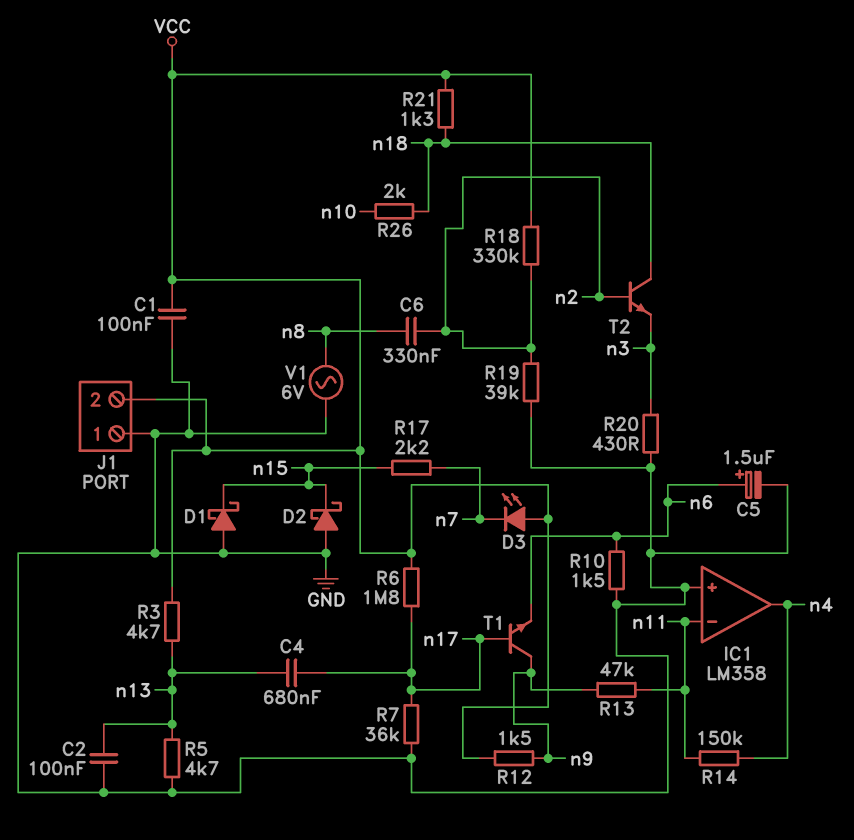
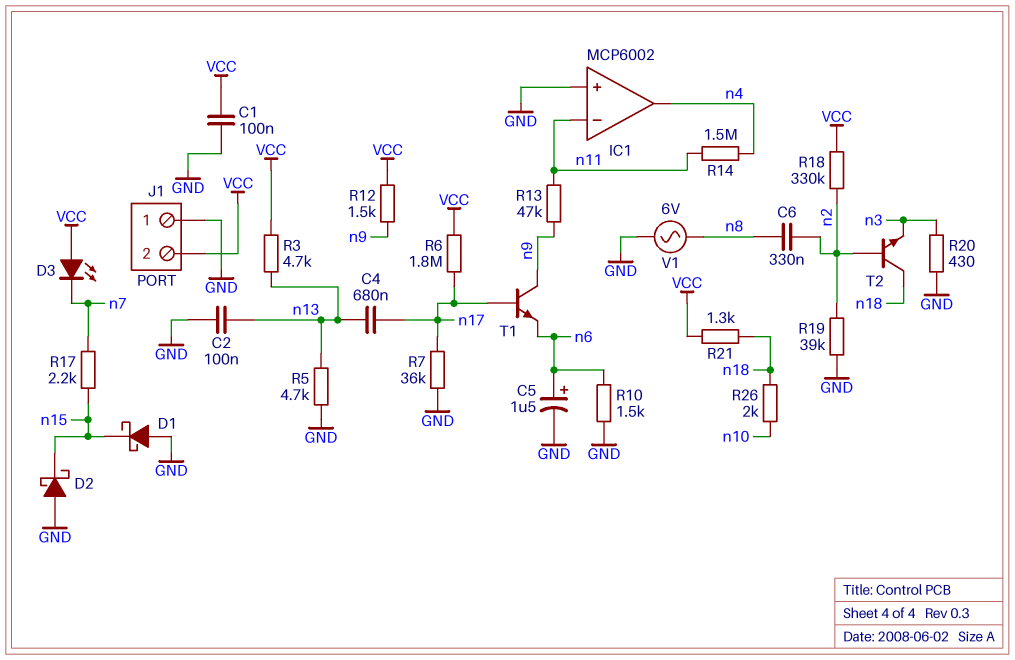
IC1: LM358 -> MCP6002
R14: 150k (n4, n11) -> 1.5M (n4, n11)

